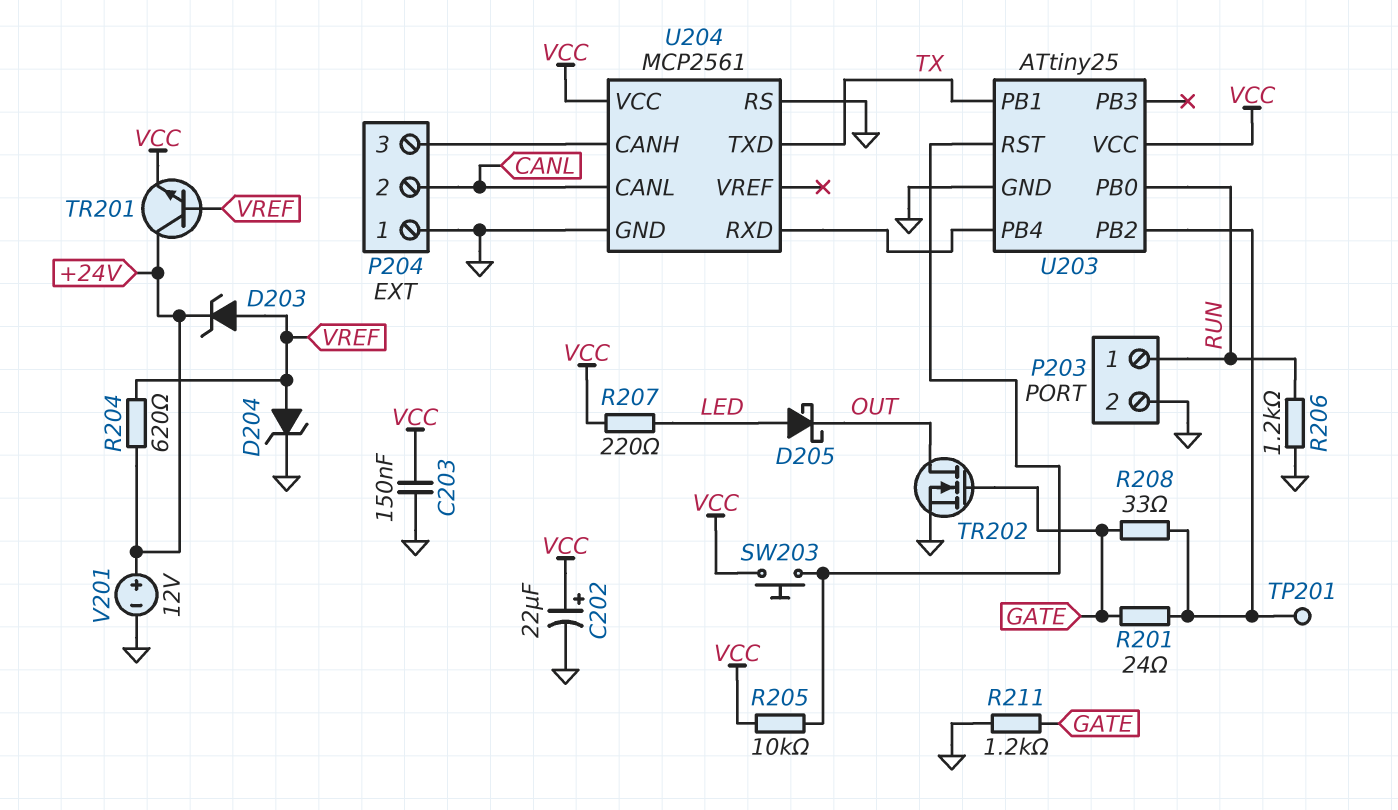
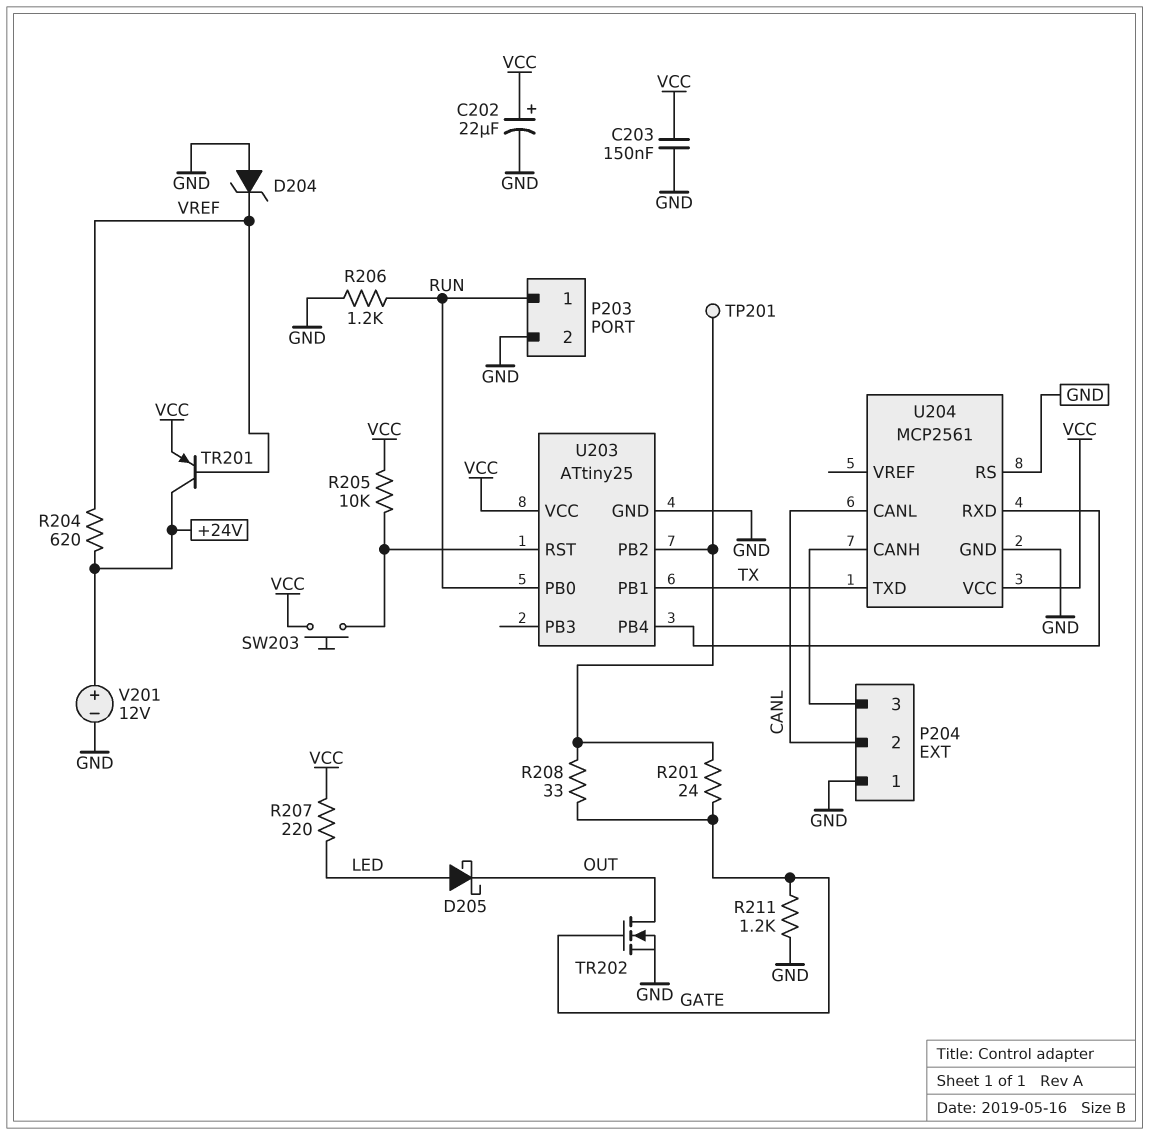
D203: zener (A VREF, K +24V) -> none
D204: zener (A VREF, K GND) -> zener (A GND, K VREF)
TR201: NPN (B VREF, C +24V, E VCC) -> PNP (B VREF, C +24V, E VCC)

